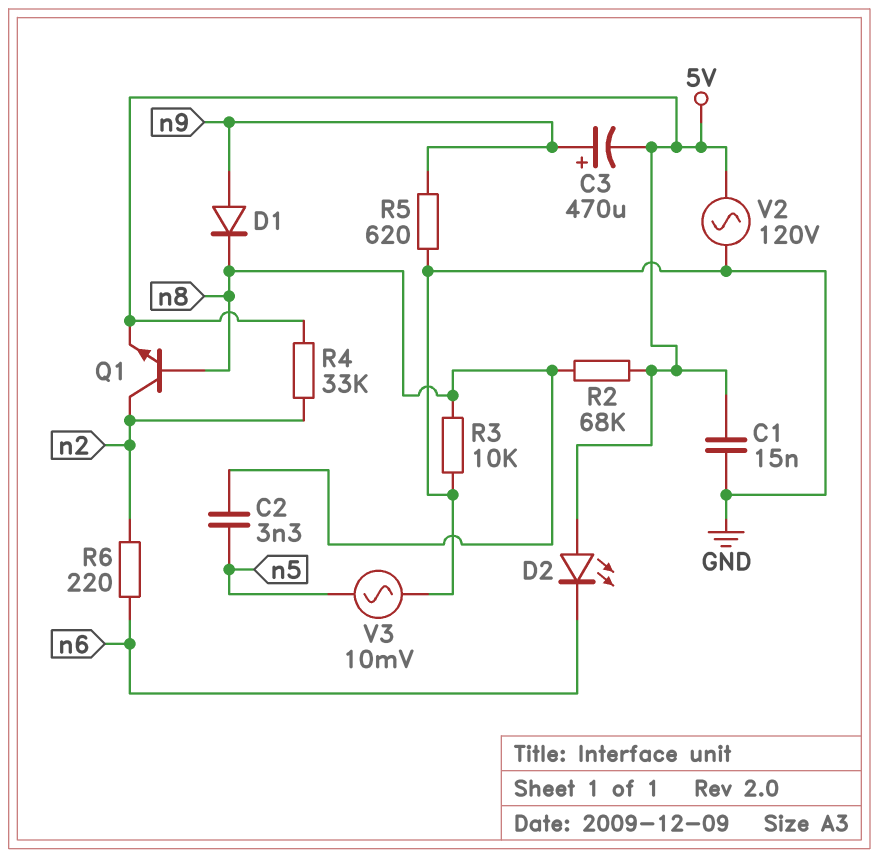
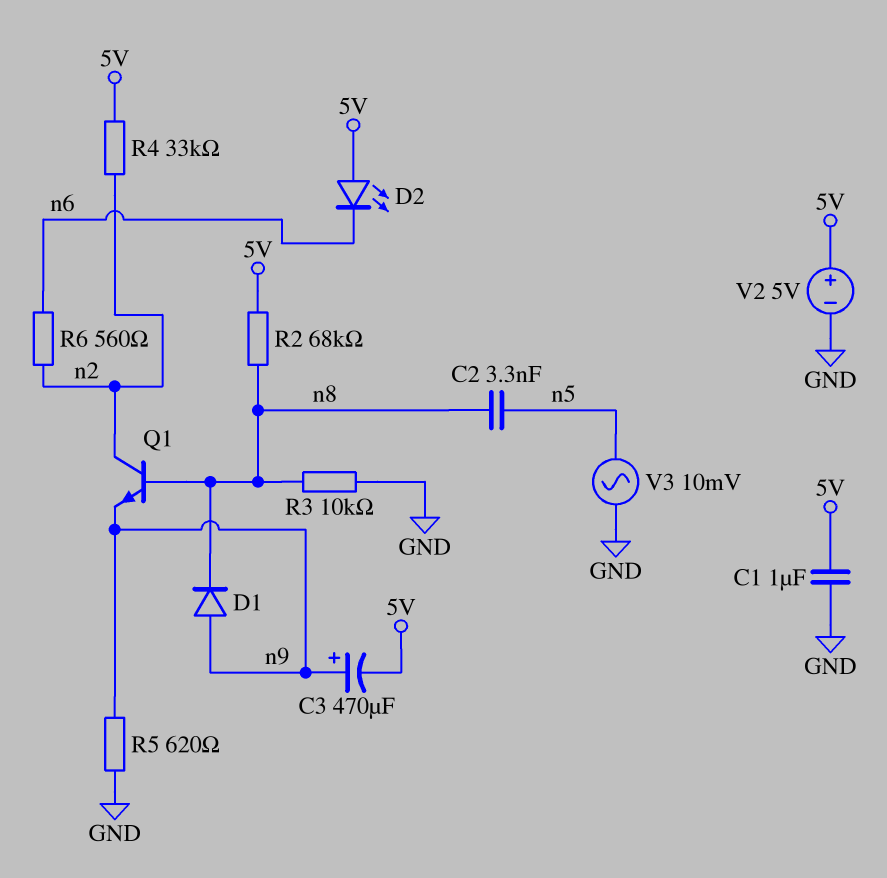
C1: 15nF (5V, GND) -> 1uF (5V, GND)
Q1: NPN (B n8, C n2, E 5V) -> NPN (B n8, C n2, E n9)
R6: 220 (n2, n6) -> 560 (n2, n6)
V2: AC 120V (5V, GND) -> 5V (plus 5V, minus GND)

